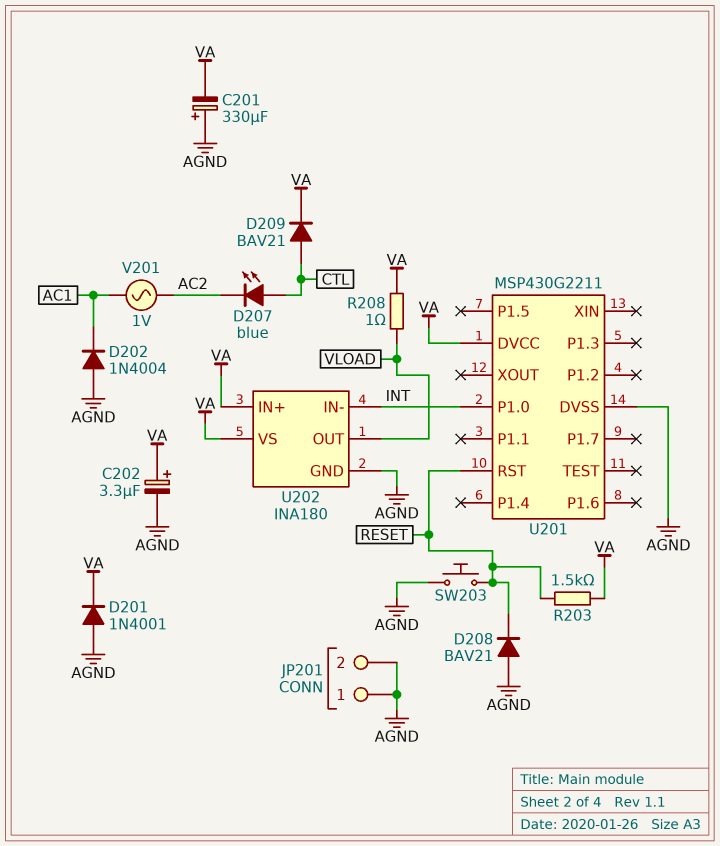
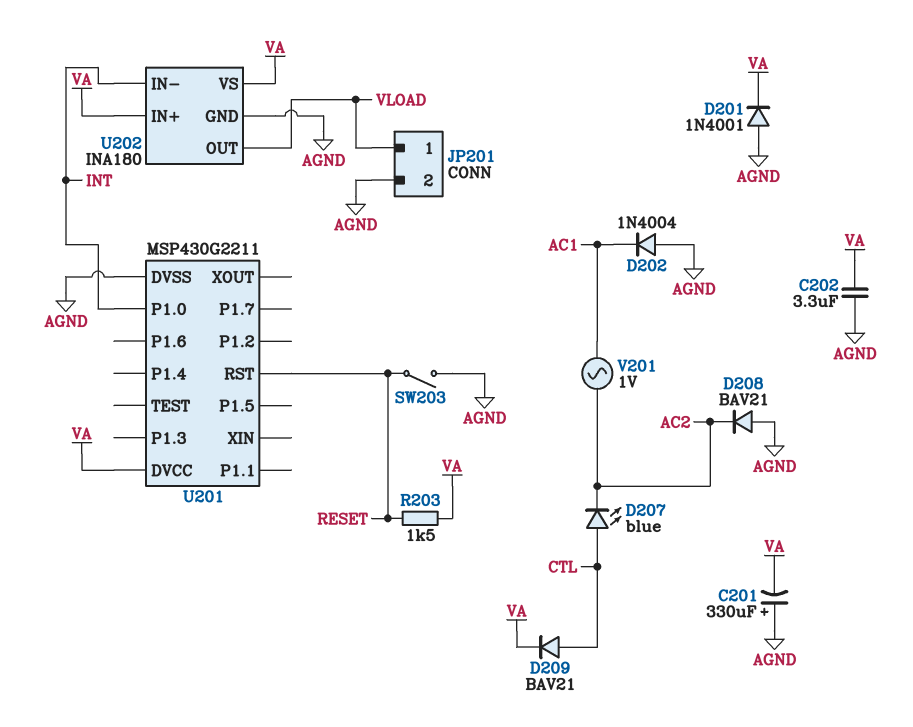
C202: 3.3uF (plus VA, minus AGND) -> 3.3uF (AGND, VA)
D208: diode BAV21 (A AGND, K RESET) -> diode BAV21 (A AGND, K AC2)
JP201 pin 1: AGND -> VLOAD
R208: 1 (VA, VLOAD) -> none
SW203: button (AGND, RESET) -> switch (AGND, RESET)

